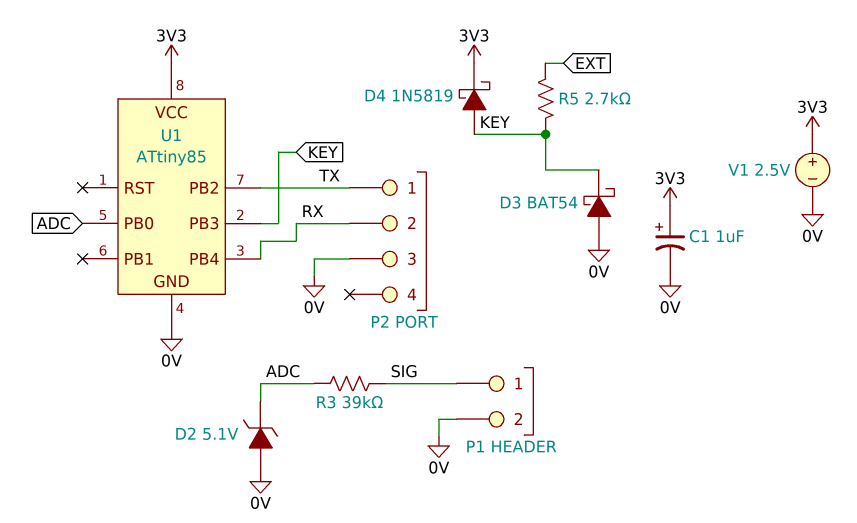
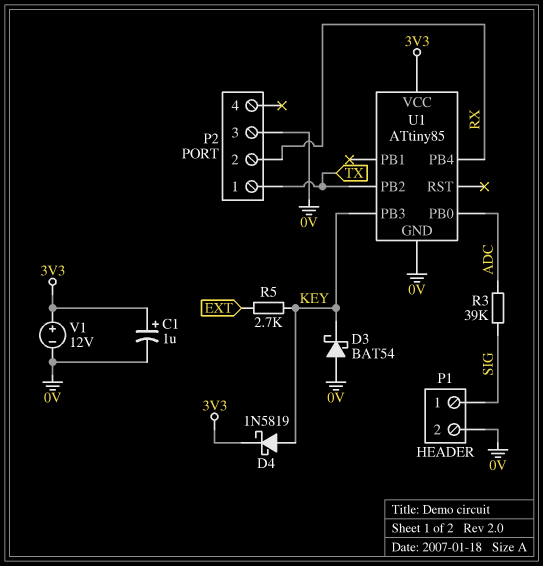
D2: zener 5.1V (A 0V, K ADC) -> none
V1: 2.5V (plus 3V3, minus 0V) -> 12V (plus 3V3, minus 0V)

